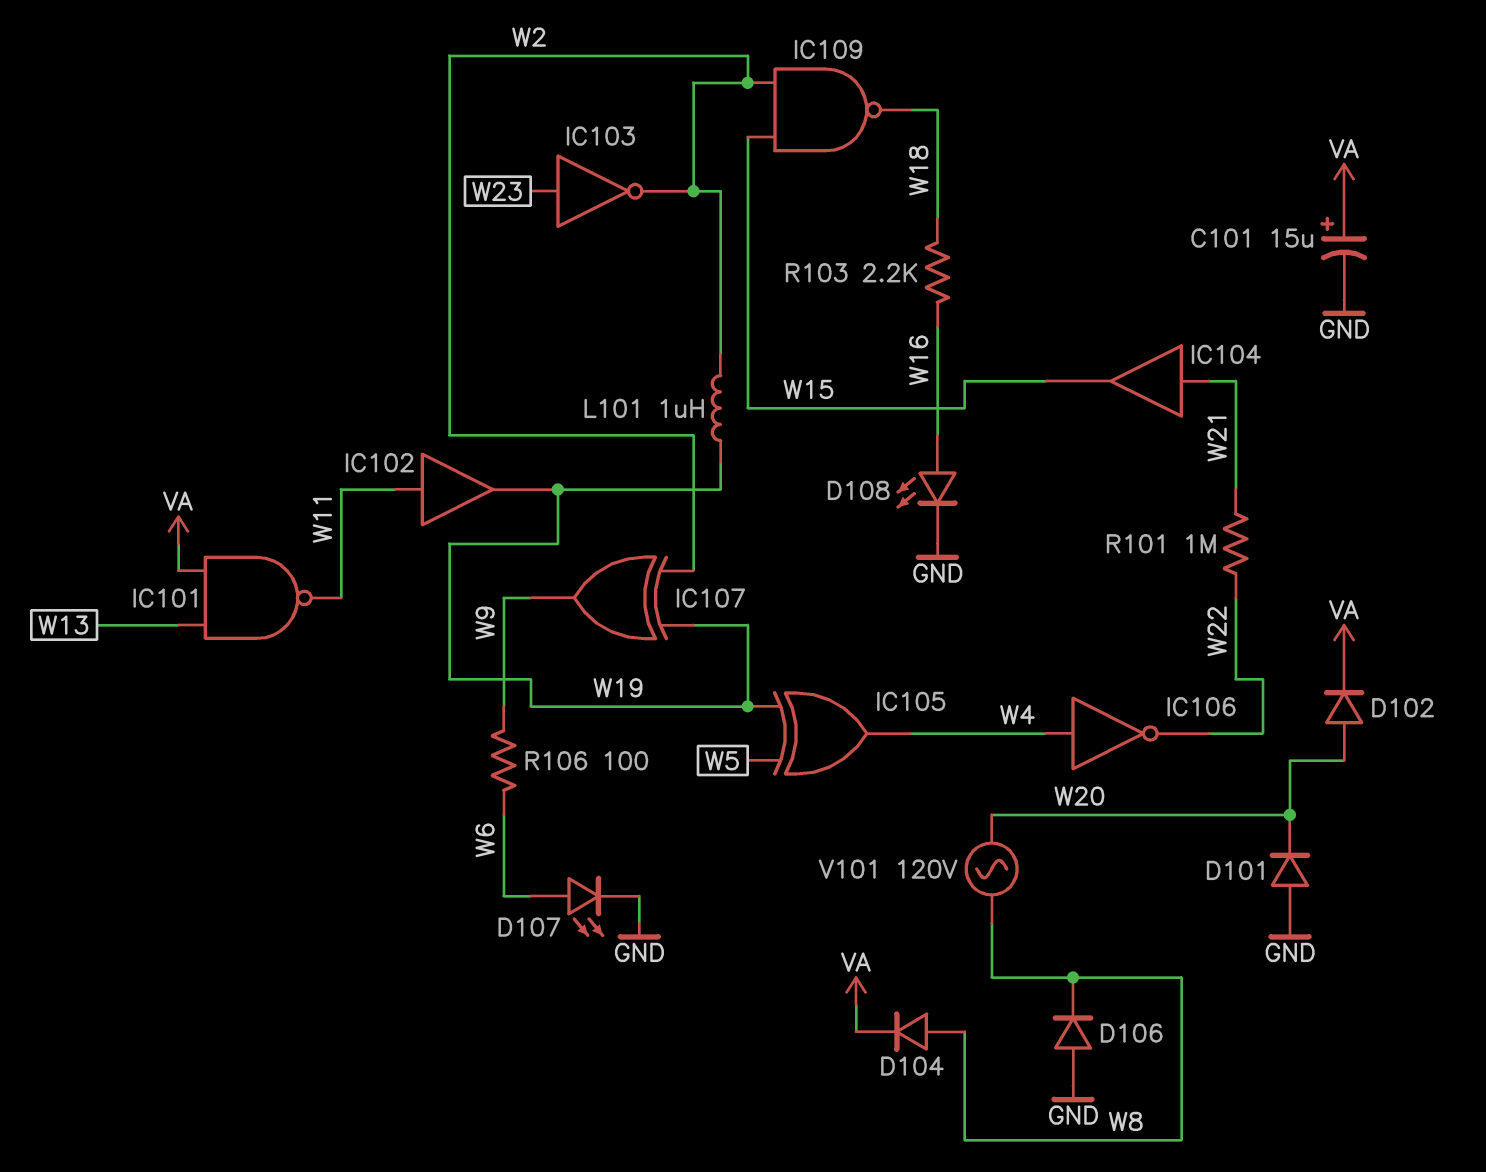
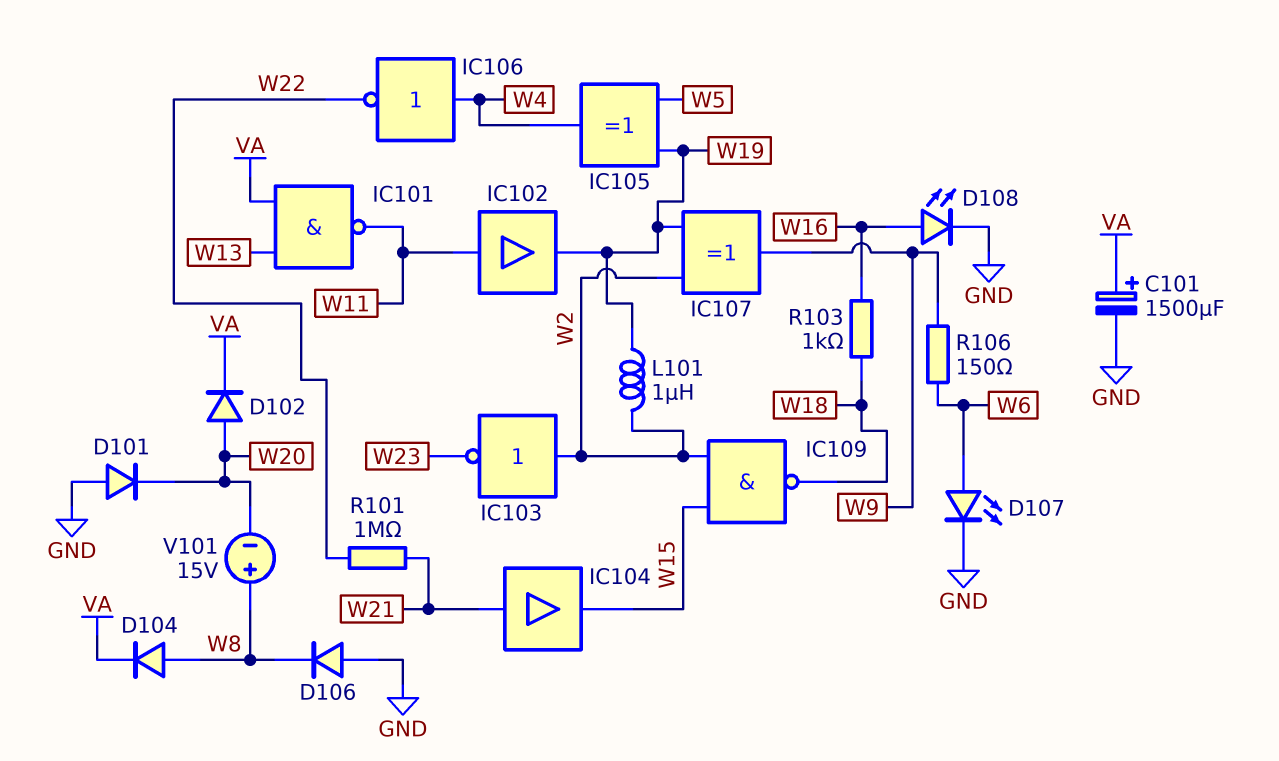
C101: 15uF (plus VA, minus GND) -> 1500uF (plus VA, minus GND)
IC103: NOT (in W23, out W2) -> NOT (in W2, out W23)
R103: 2.2k (W16, W18) -> 1k (W16, W18)
R106: 100 (W6, W9) -> 150 (W6, W9)
V101: AC 120V (W8, W20) -> 15V (plus W8, minus W20)

